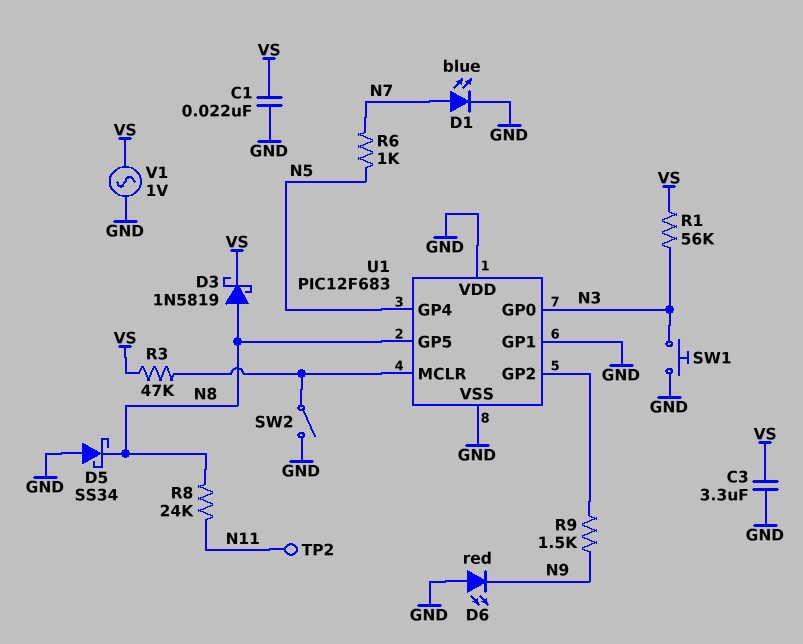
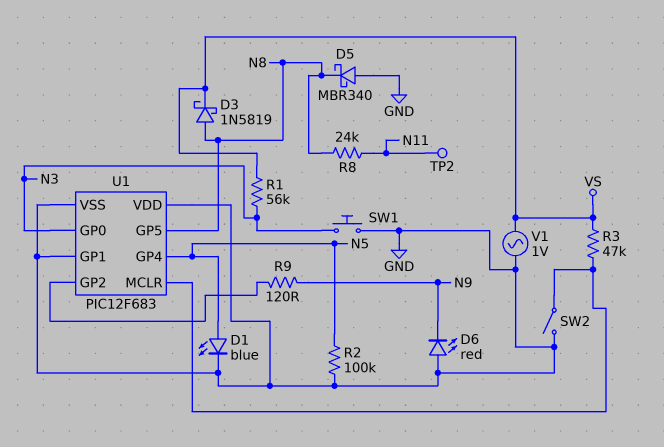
C1: 22nF (GND, VS) -> none
C3: 3.3uF (GND, VS) -> none
D1: LED blue (A N7, K GND) -> LED blue (A N5, K GND)
D5: schottky SS34 (A GND, K N8) -> schottky MBR340 (A GND, K N8)
R2: none -> 100k (GND, N5)
R6: 1k (N5, N7) -> none
R9: 1.5k (N9, U1/GP2) -> 120 (N9, U1/GP2)

